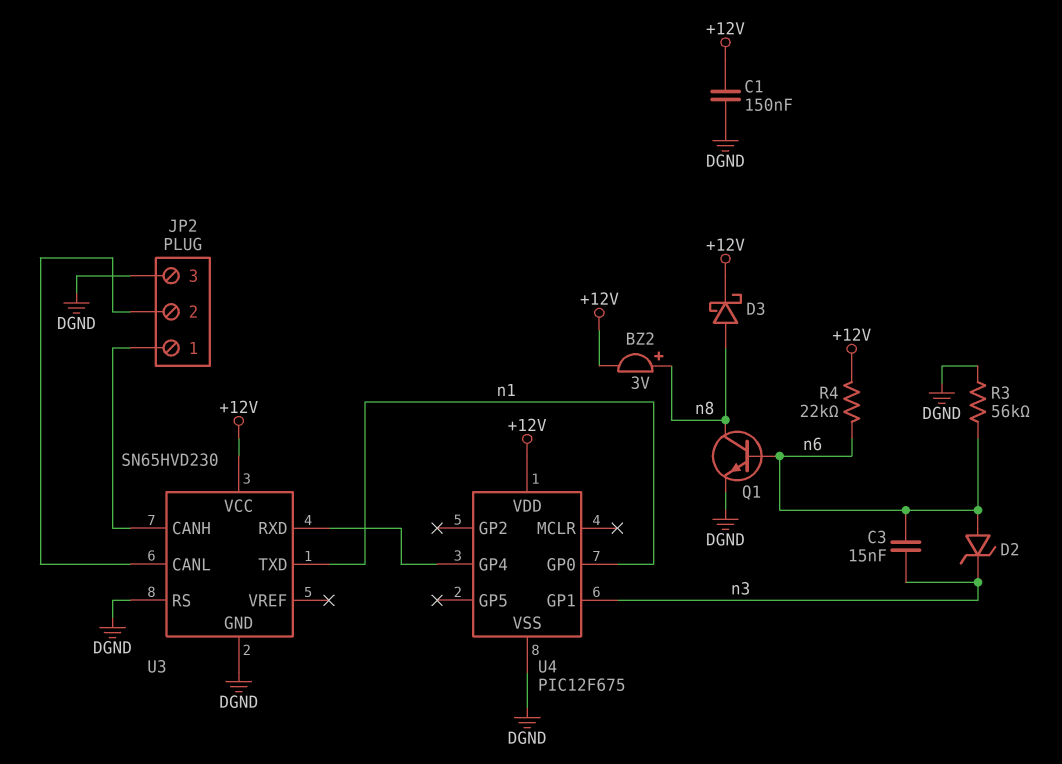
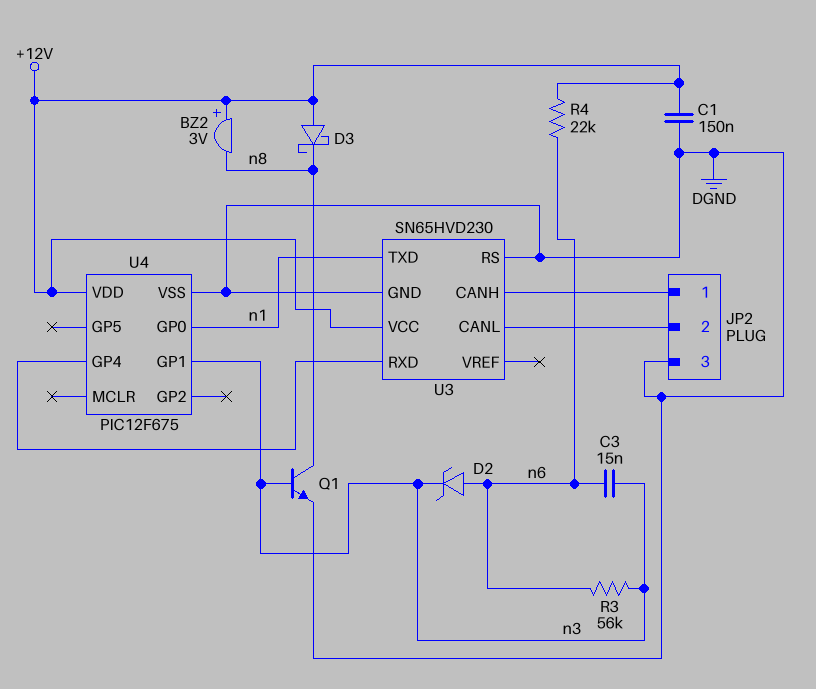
BZ2: buzzer 3V (plus n8, minus +12V) -> buzzer 3V (plus +12V, minus n8)
D3: schottky (A n8, K +12V) -> schottky (A +12V, K n8)
Q1: NPN (B n6, C n8, E DGND) -> NPN (B n3, C n8, E DGND)
R3: 56k (DGND, n6) -> 56k (n3, n6)

